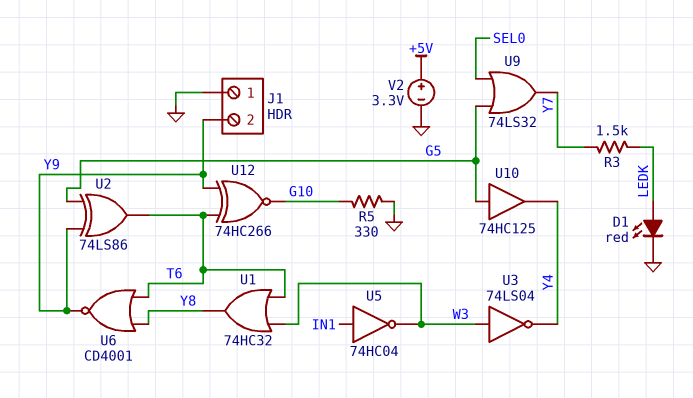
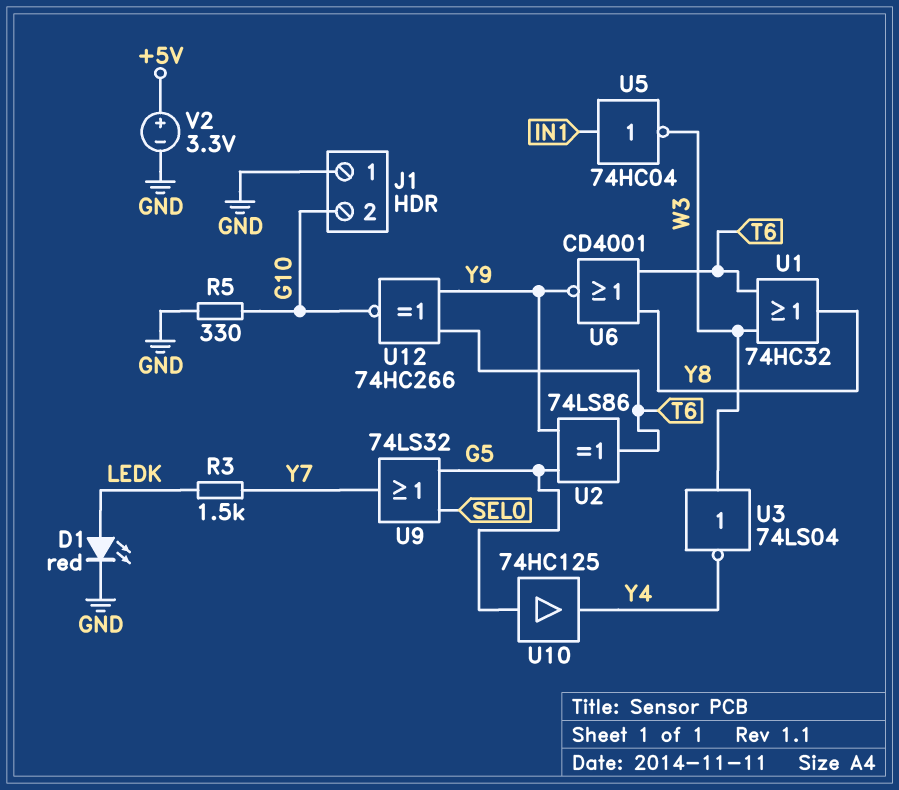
J1 pin 2: Y9 -> G10

